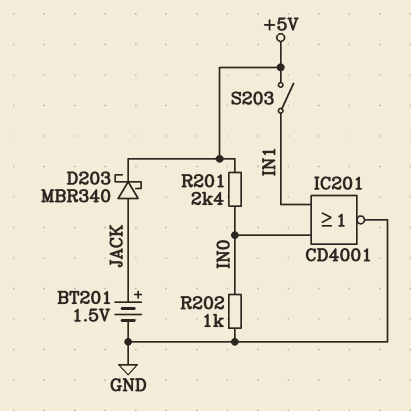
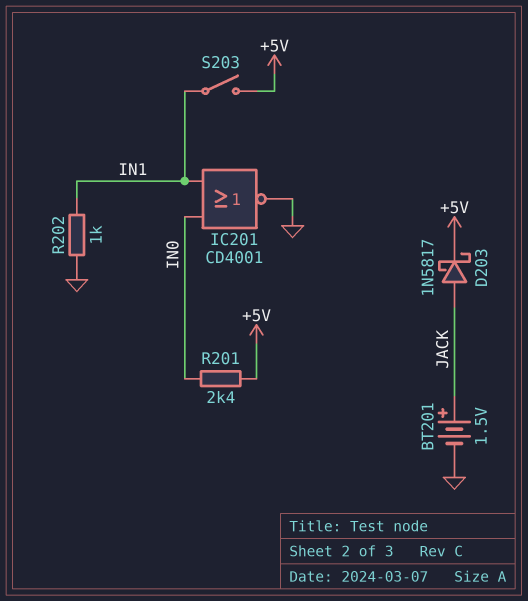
D203: schottky MBR340 (A JACK, K +5V) -> schottky 1N5817 (A JACK, K +5V)
R202: 1k (GND, IN0) -> 1k (GND, IN1)

